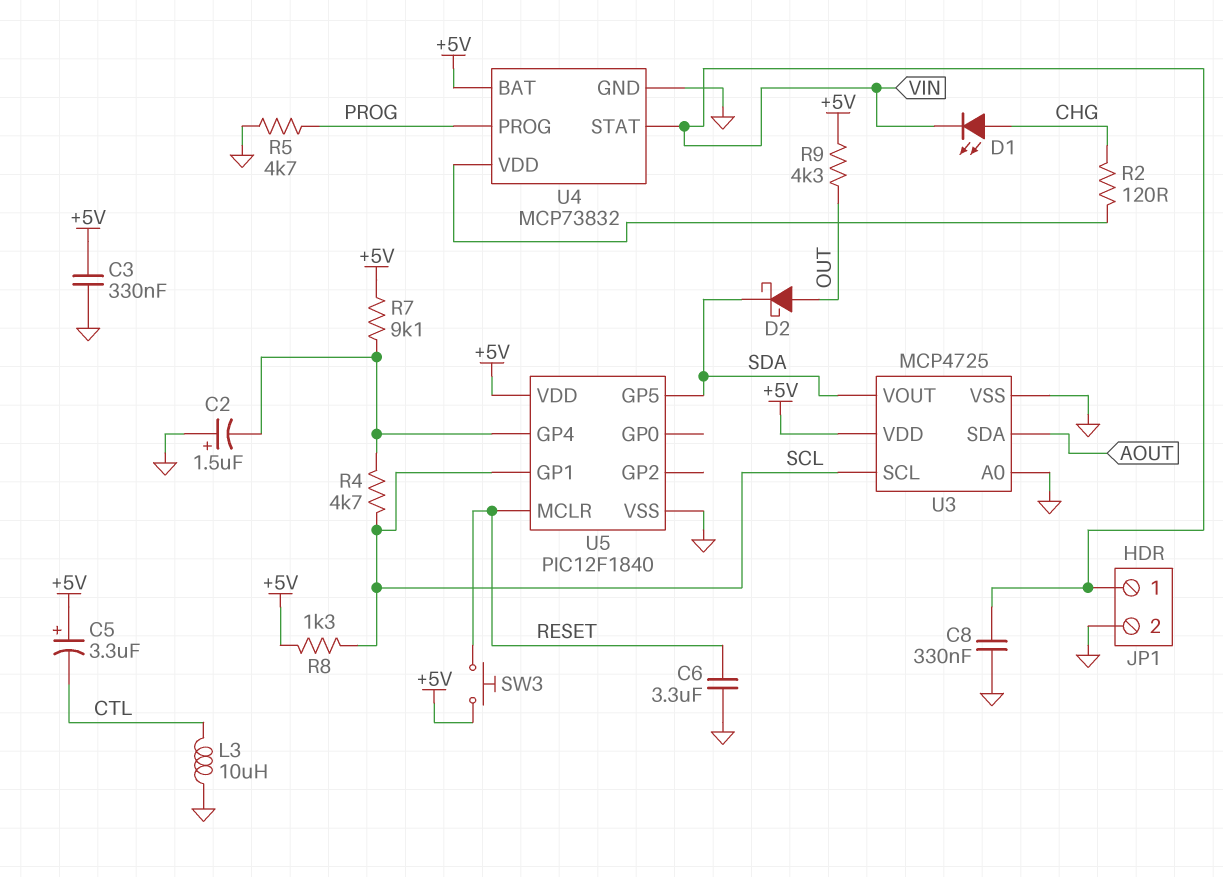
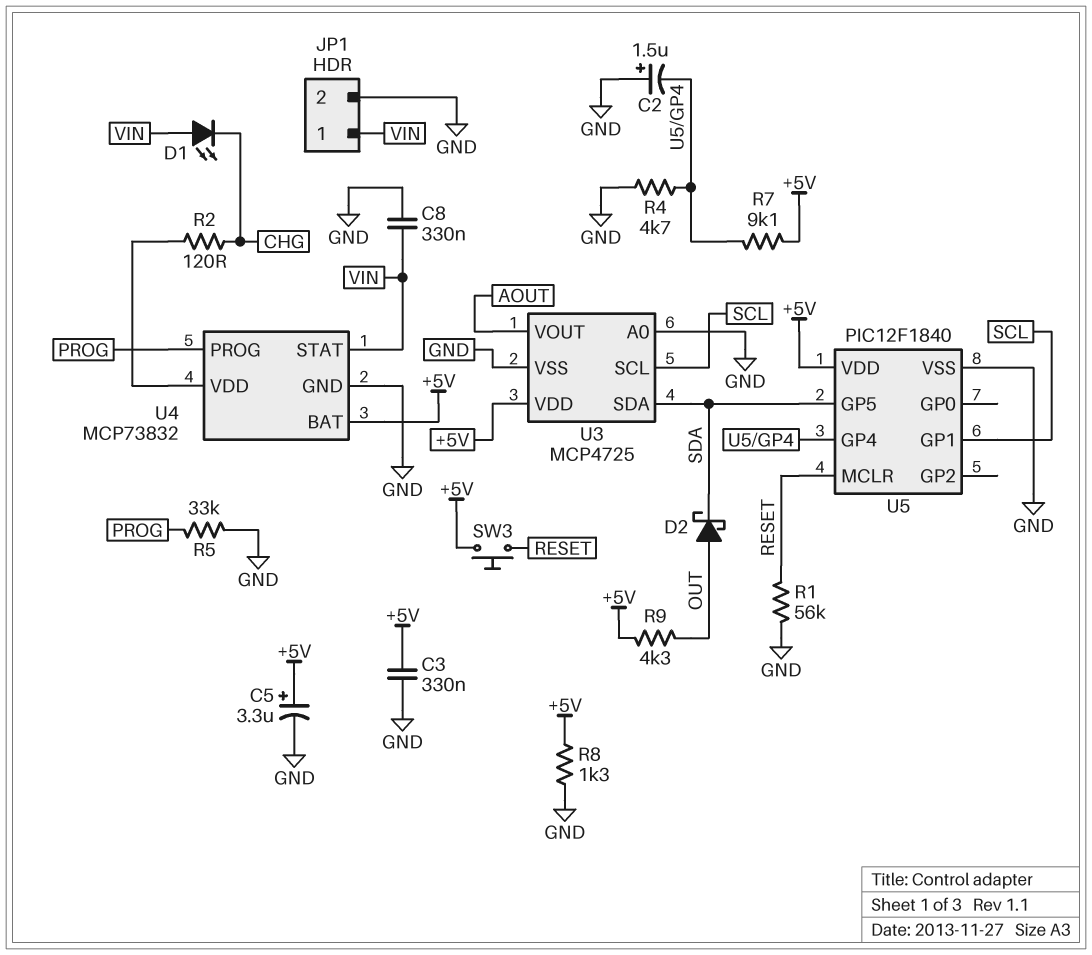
C5: 3.3uF (plus +5V, minus CTL) -> 3.3uF (plus +5V, minus GND)
C6: 3.3uF (GND, RESET) -> none
D1: LED (A CHG, K VIN) -> LED (A VIN, K CHG)
L3: 10uH (CTL, GND) -> none
R1: none -> 56k (GND, RESET)
R4: 4.7k (SCL, U5/GP4) -> 4.7k (GND, U5/GP4)
R5: 4.7k (GND, PROG) -> 33k (GND, PROG)
R8: 1.3k (+5V, SCL) -> 1.3k (+5V, GND)
U3 pin SDA: AOUT -> SDA
U3 pin VOUT: SDA -> AOUT

